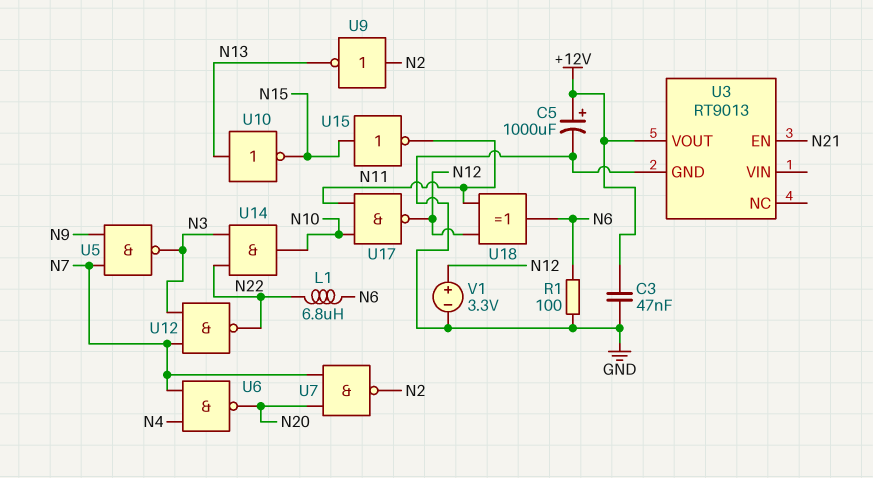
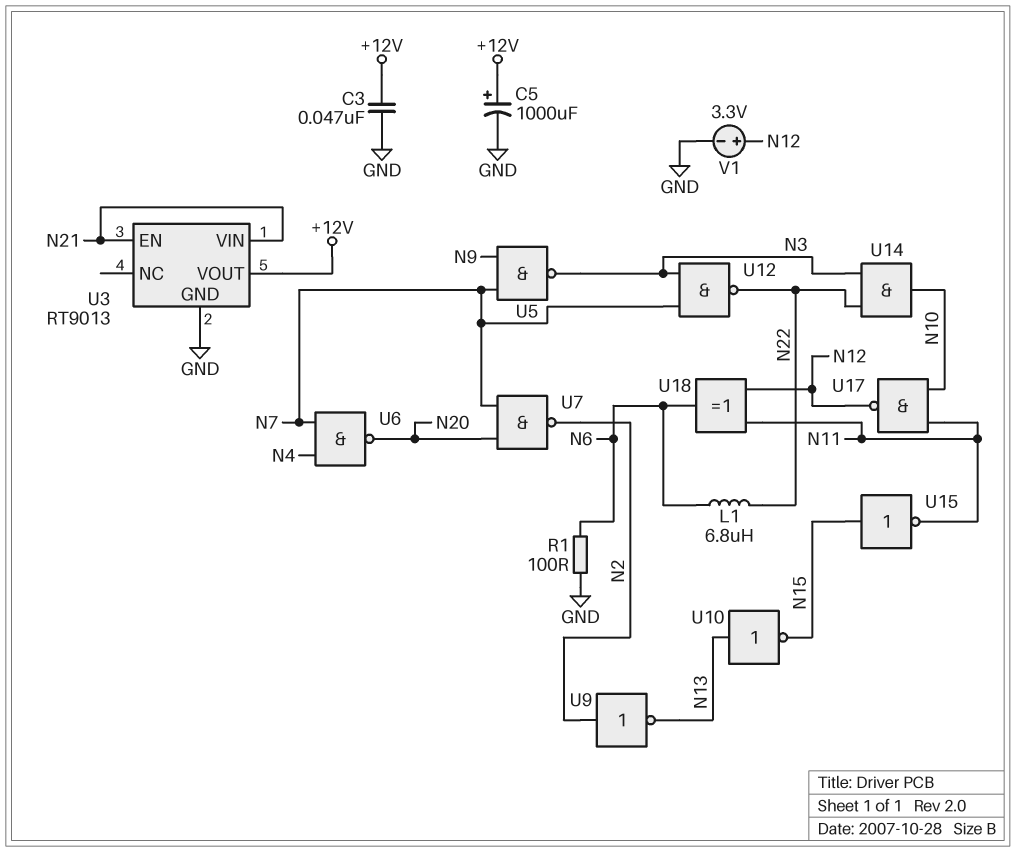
U3 pin VIN: none -> N21

